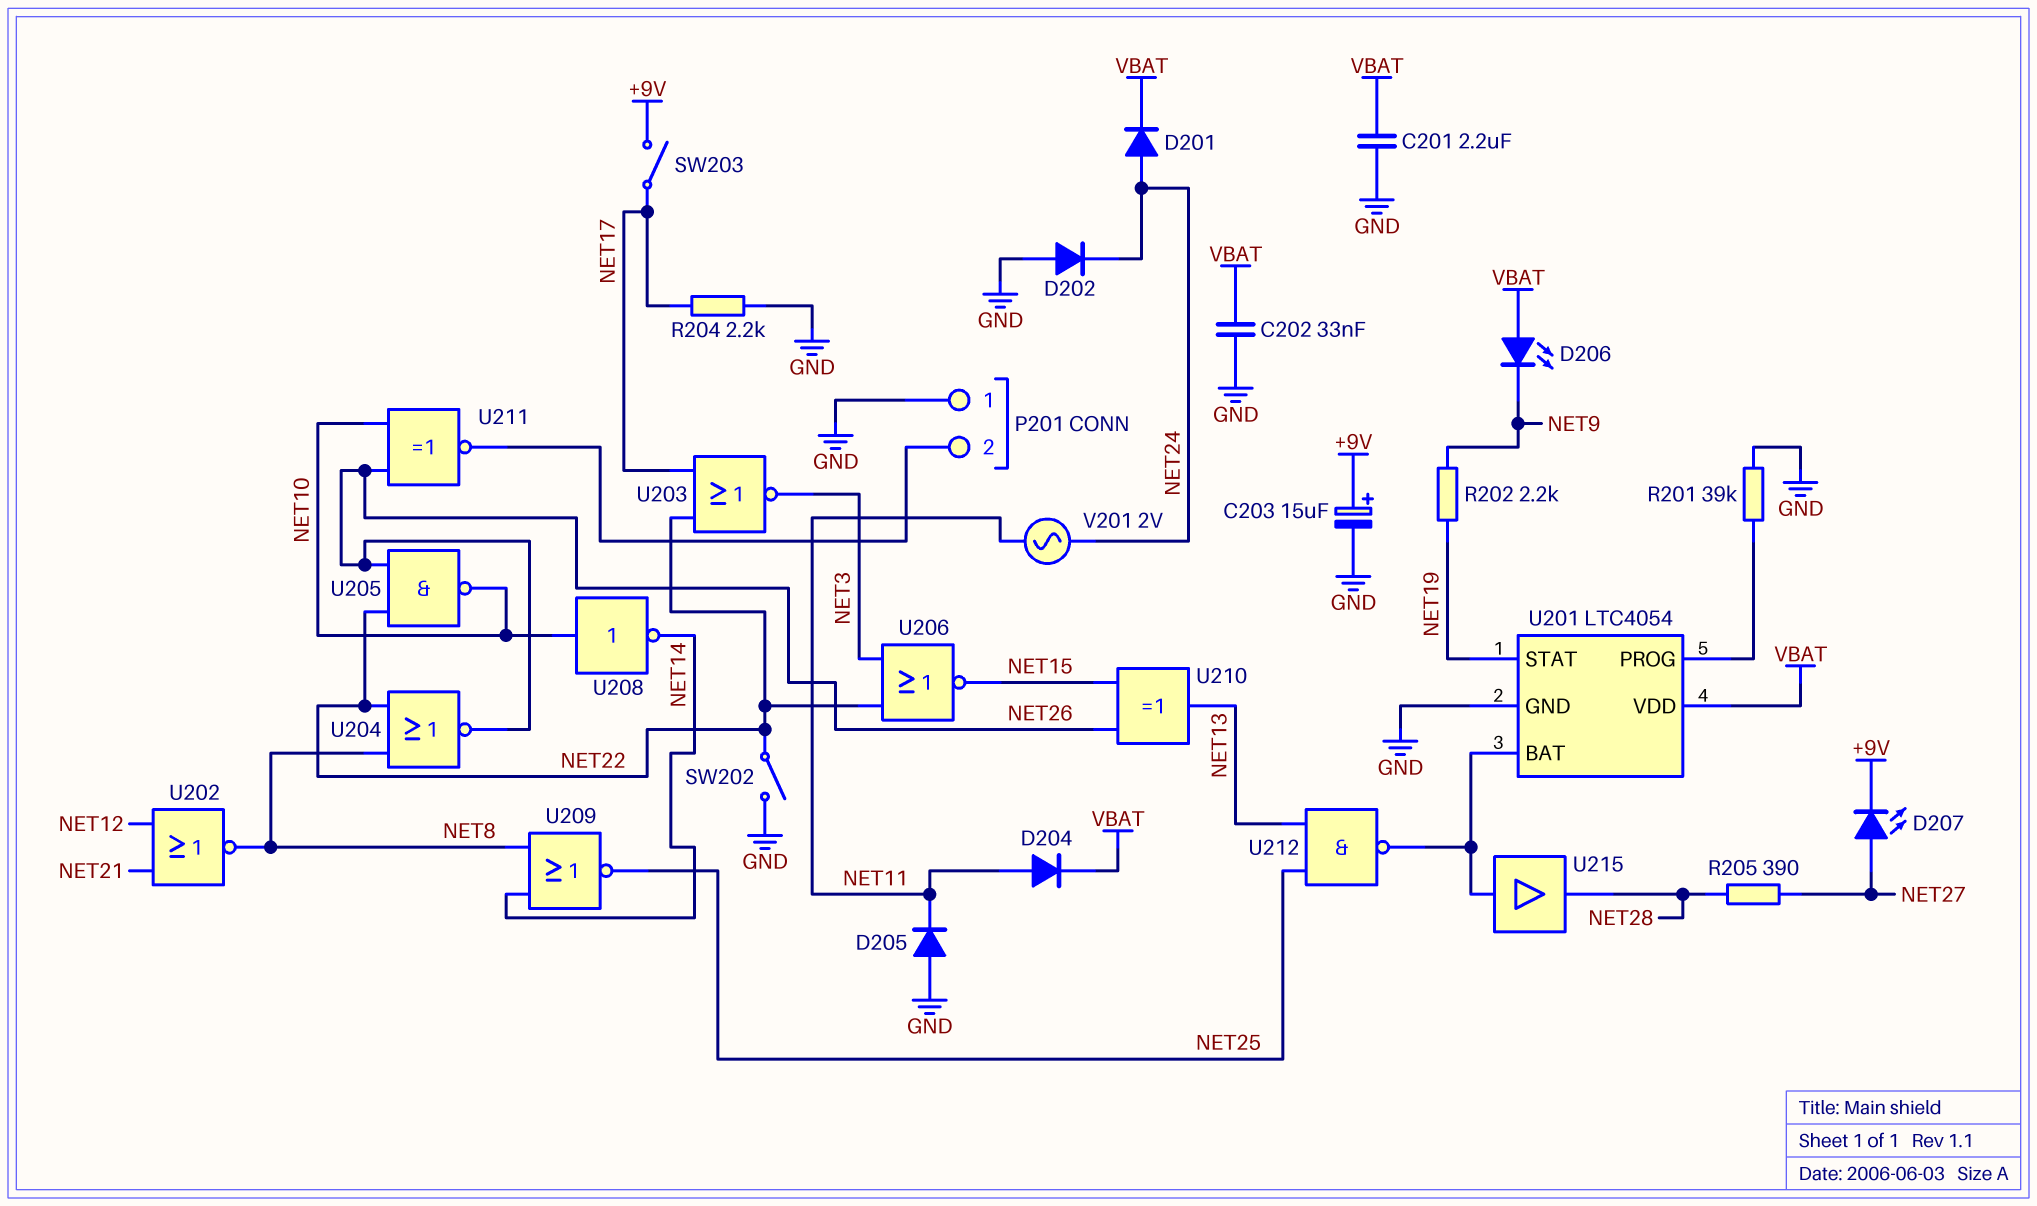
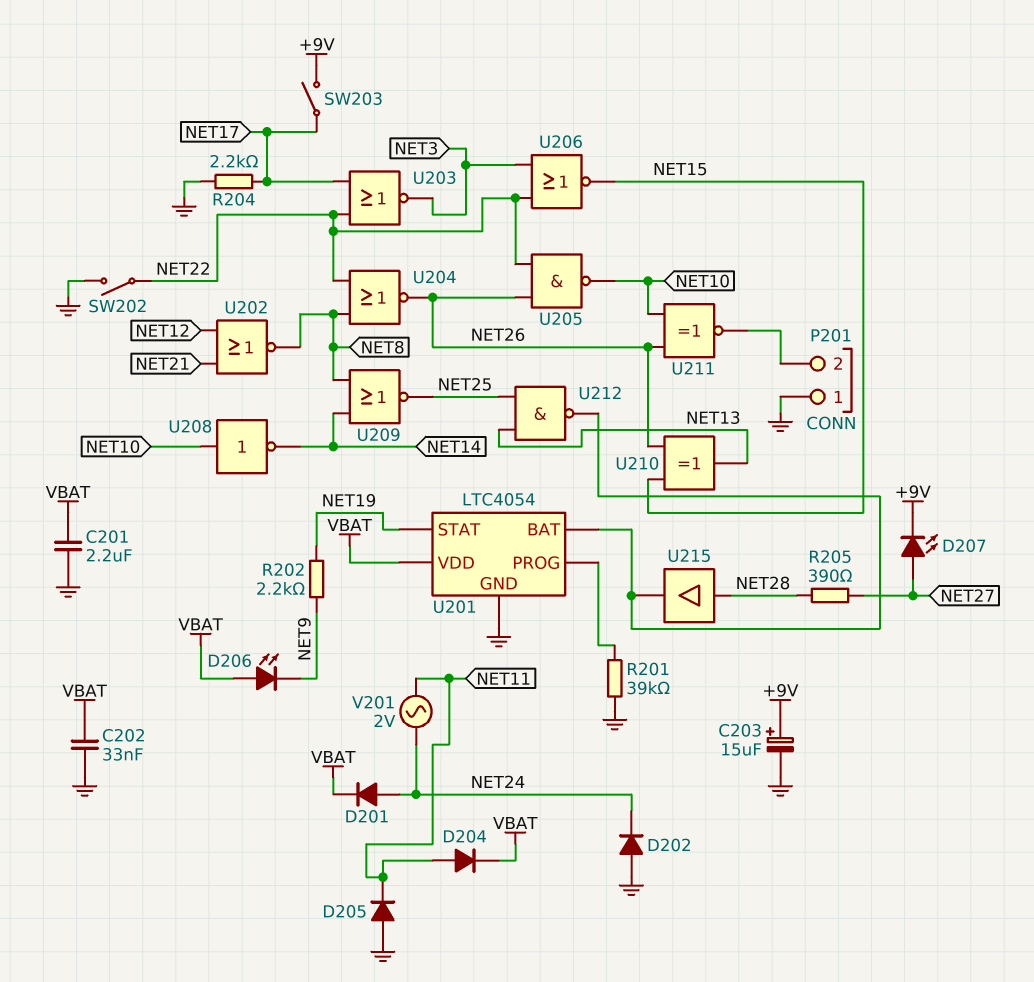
U215: buffer (in U201/BAT, out NET28) -> buffer (in NET28, out U201/BAT)

